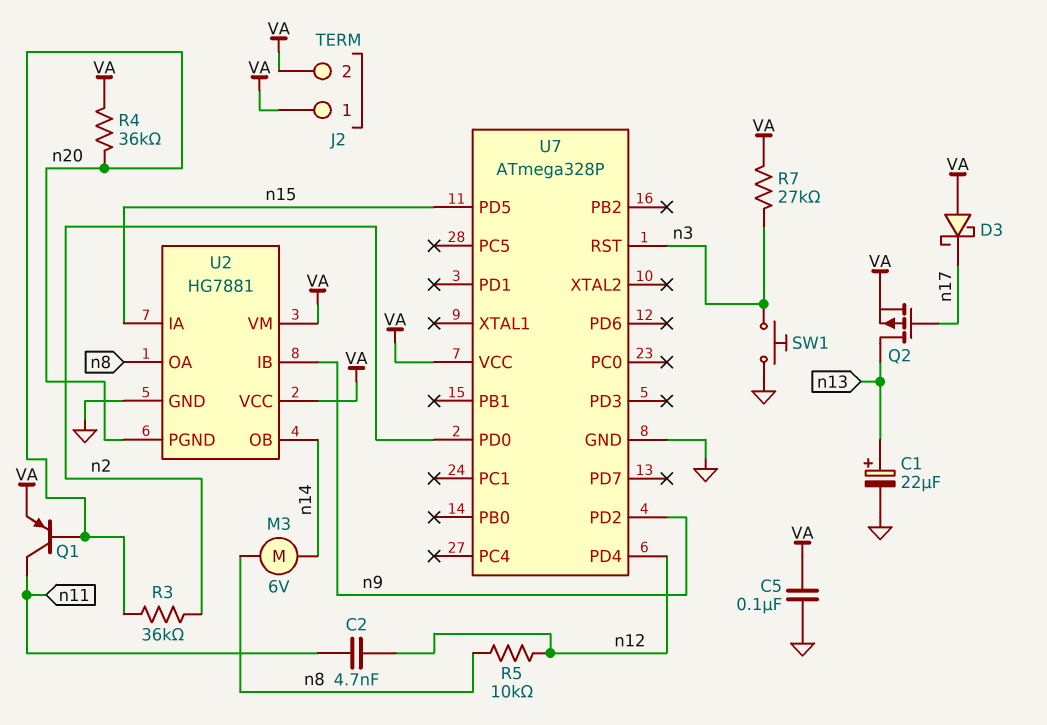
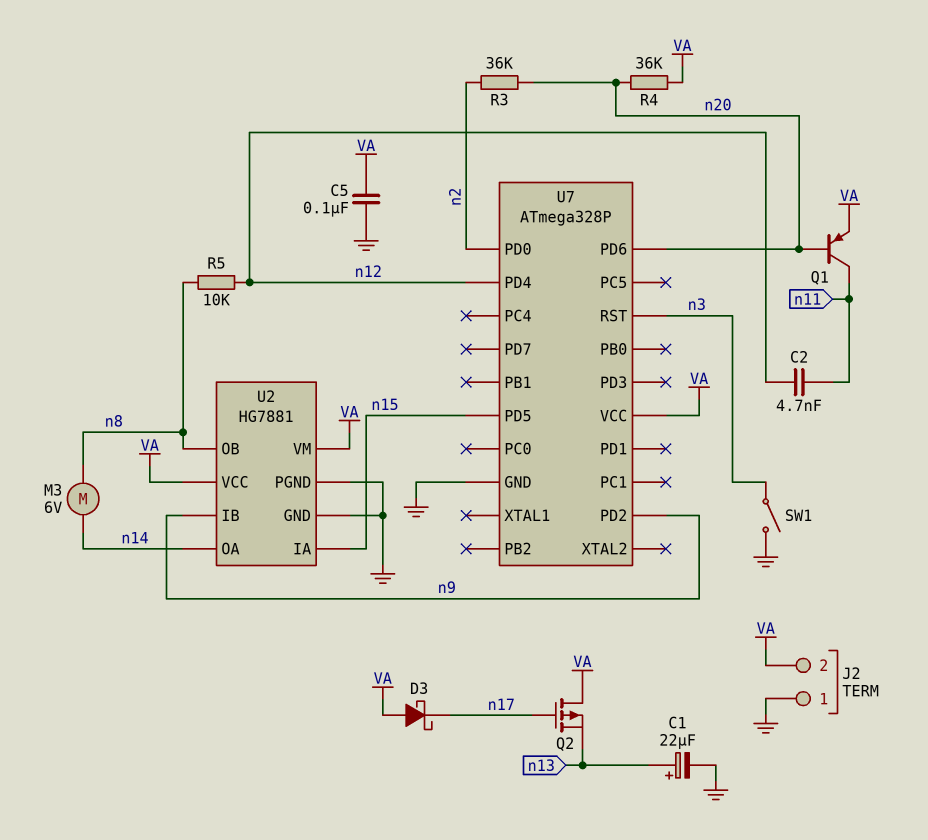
J2 pin 1: VA -> GND
Q2: PMOS (G n17, D n13, S VA) -> PMOS (G n17, D VA, S n13)
R7: 27k (VA, n3) -> none
SW1: button (GND, n3) -> switch (GND, n3)
U2 pin OA: n8 -> n14
U2 pin OB: n14 -> n8
U2 pin PGND: n20 -> GND
U7 pin PD6: none -> n20

